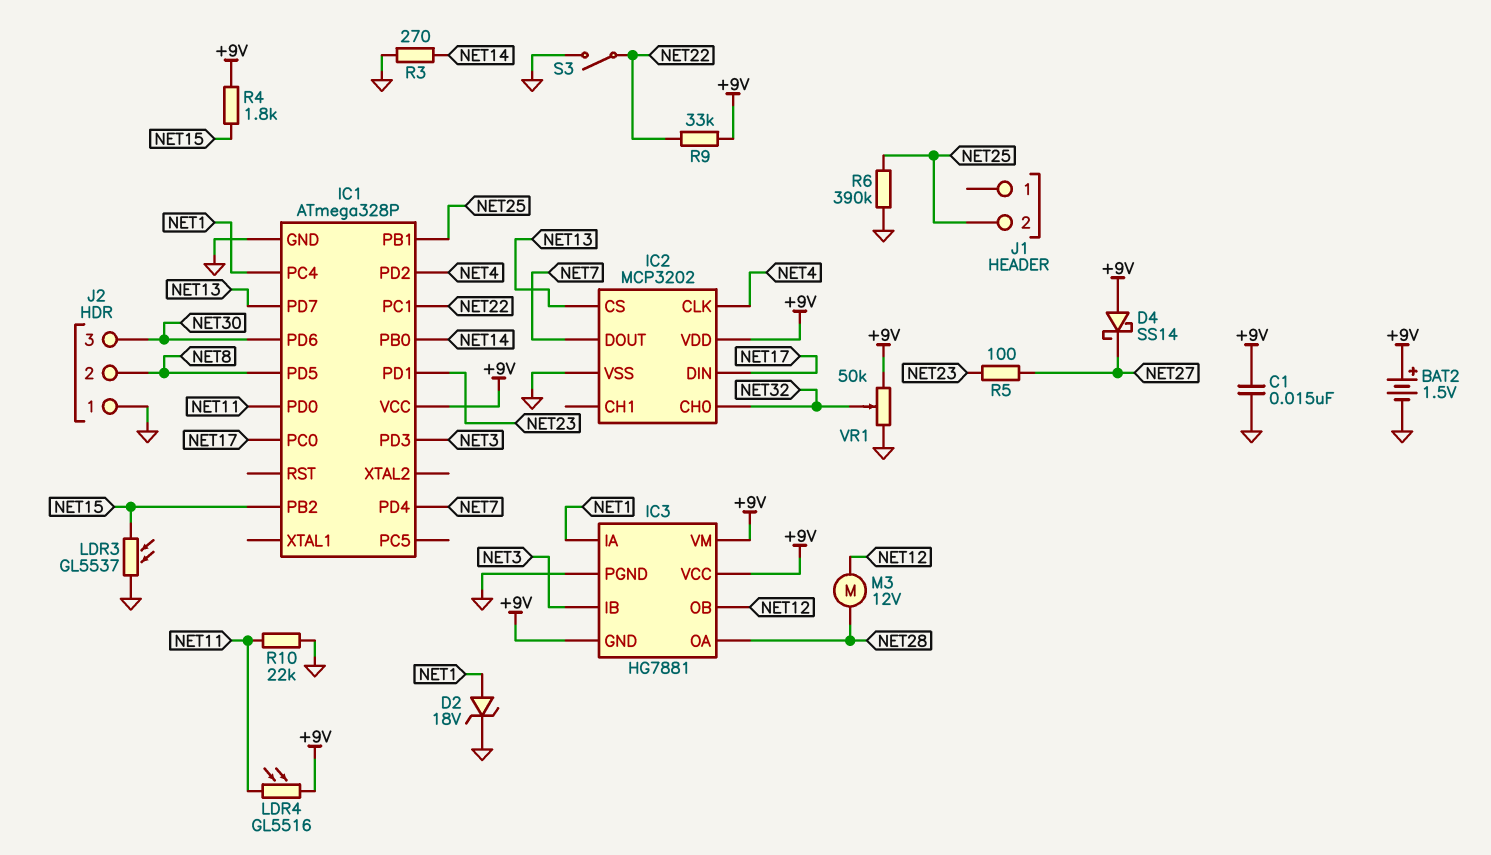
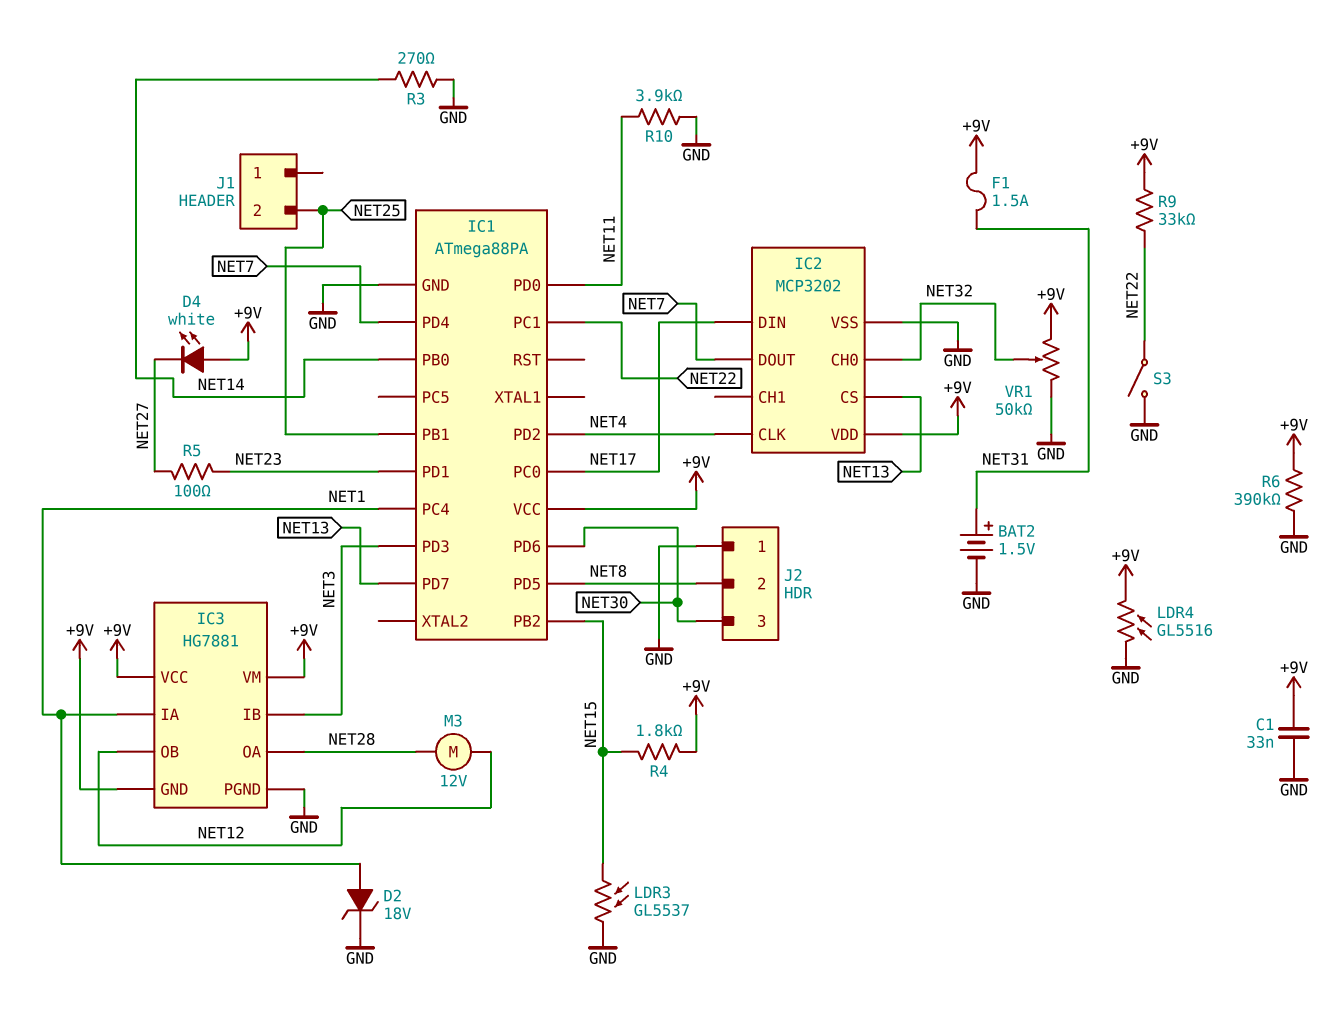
BAT2: 1.5V (plus +9V, minus GND) -> 1.5V (plus NET31, minus GND)
C1: 15nF (+9V, GND) -> 33nF (+9V, GND)
D4: schottky SS14 (A +9V, K NET27) -> LED white (A +9V, K NET27)
F1: none -> 1.5A (+9V, NET31)
IC1: ATmega328P -> ATmega88PA
LDR4: GL5516 (+9V, NET11) -> GL5516 (+9V, GND)
R6: 390k (GND, NET25) -> 390k (+9V, GND)
R10: 22k (GND, NET11) -> 3.9k (GND, NET11)

